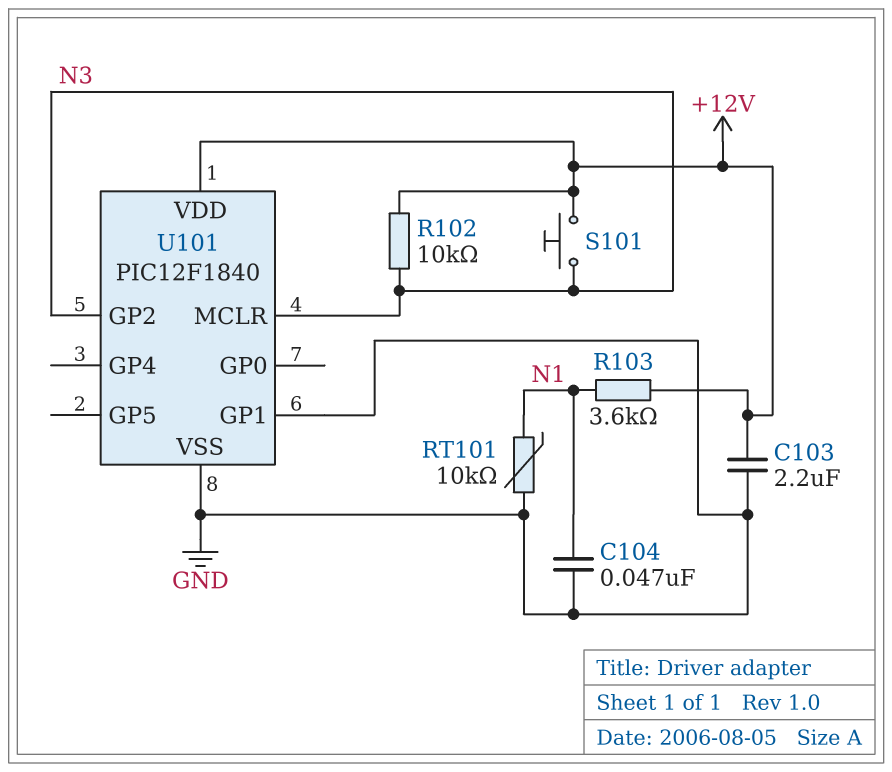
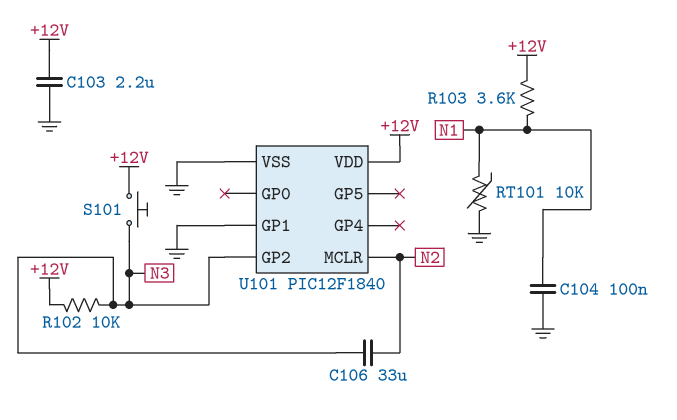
C104: 47nF (GND, N1) -> 100nF (GND, N1)
C106: none -> 33uF (N2, N3)
U101 pin MCLR: N3 -> N2

